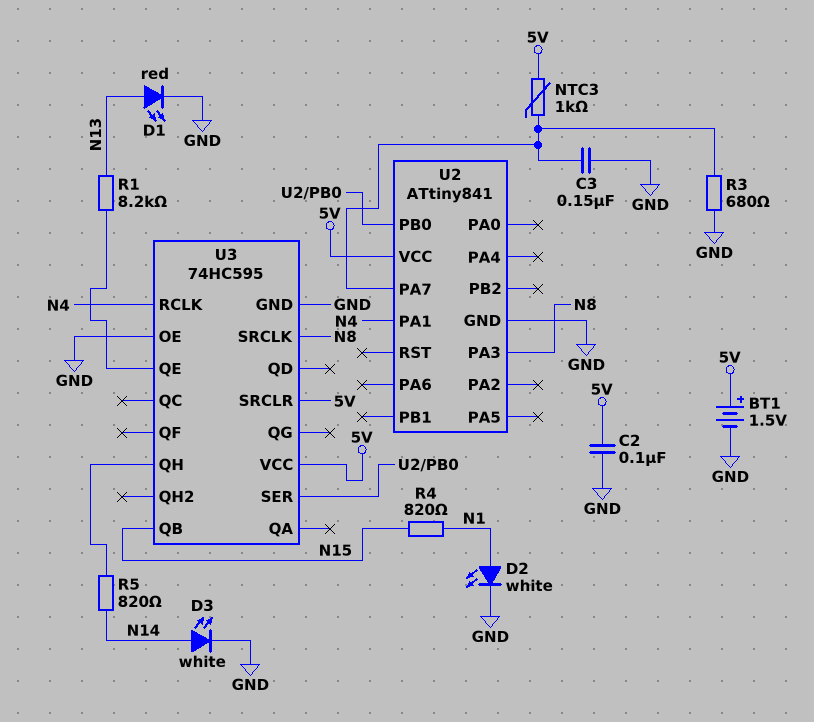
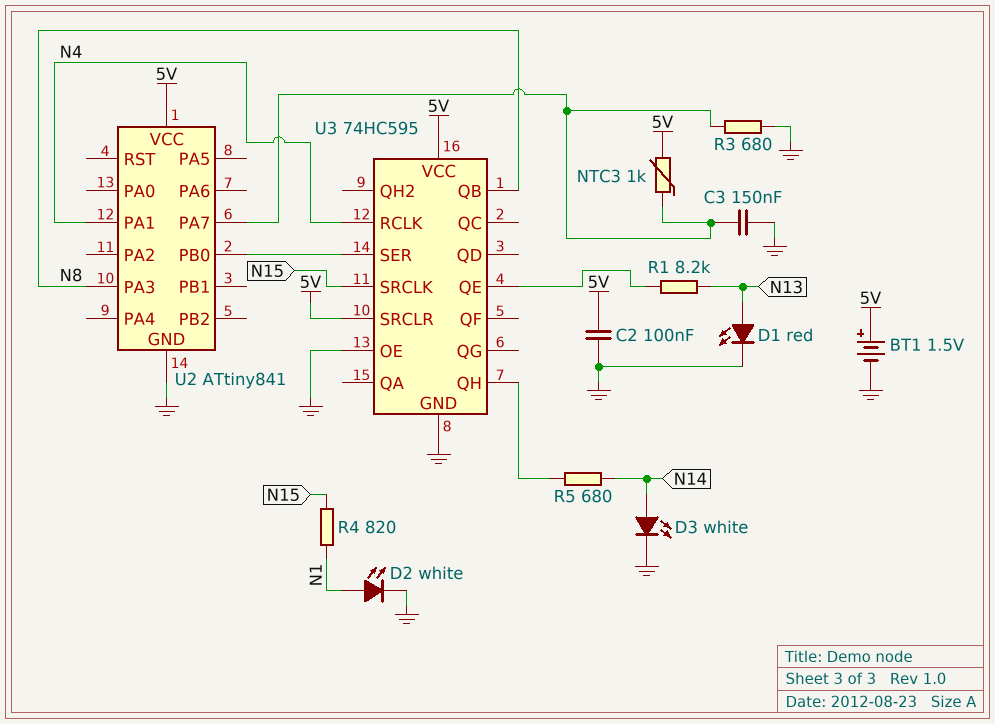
R5: 820 (N14, U3/QH) -> 680 (N14, U3/QH)
U3 pin QB: N15 -> N8
U3 pin SRCLK: N8 -> N15

